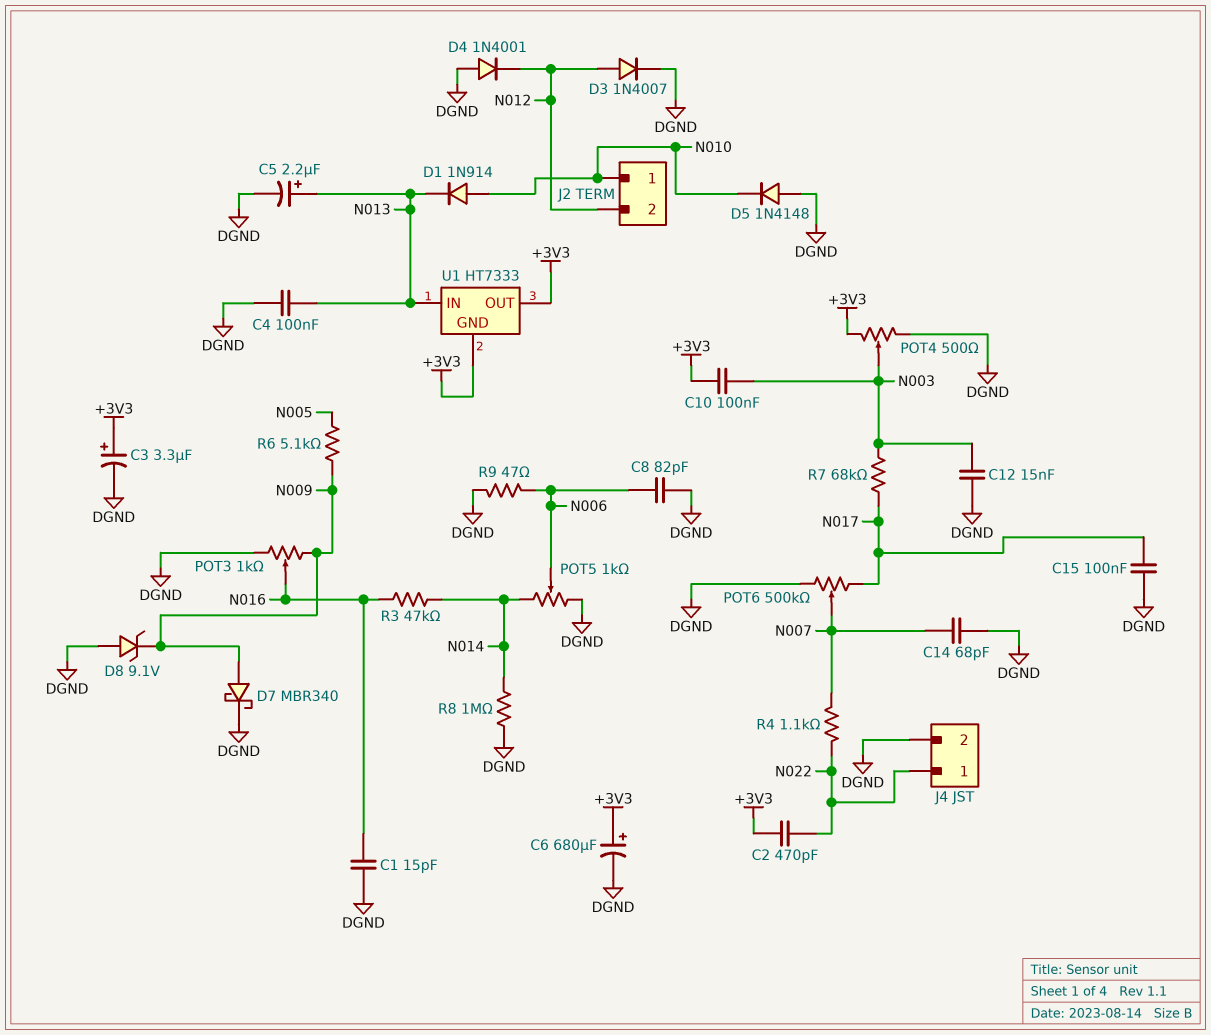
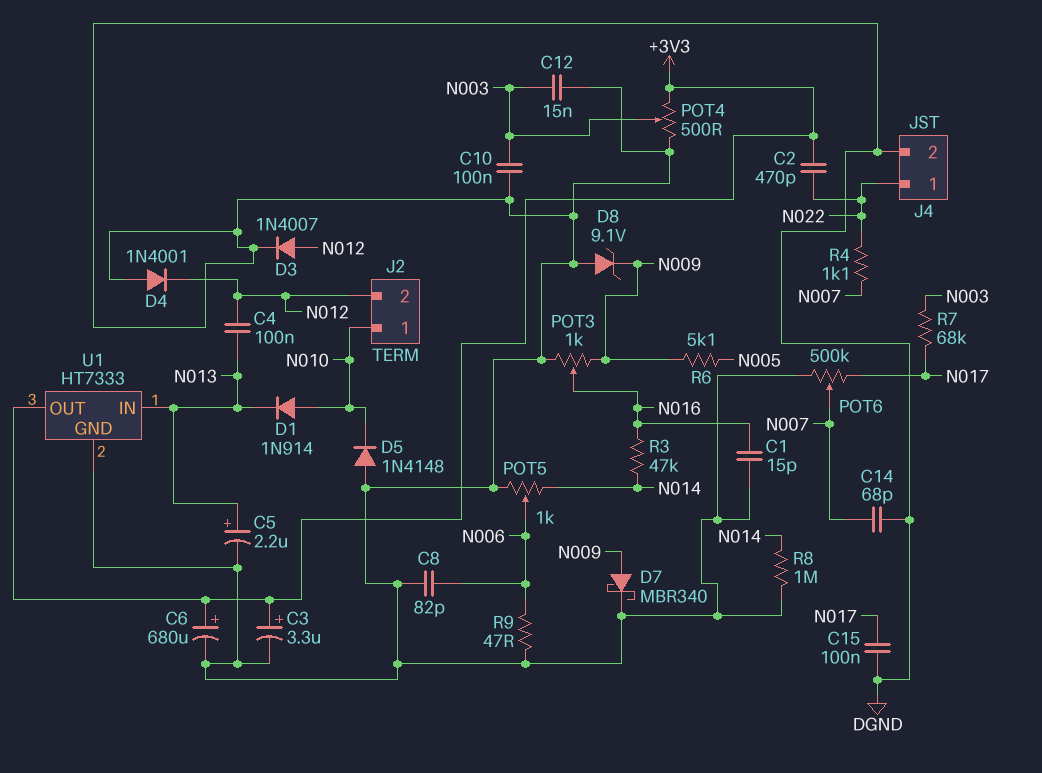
C4: 100nF (DGND, N013) -> 100nF (N012, N013)
C10: 100nF (+3V3, N003) -> 100nF (DGND, N003)
U1 pin GND: +3V3 -> DGND

